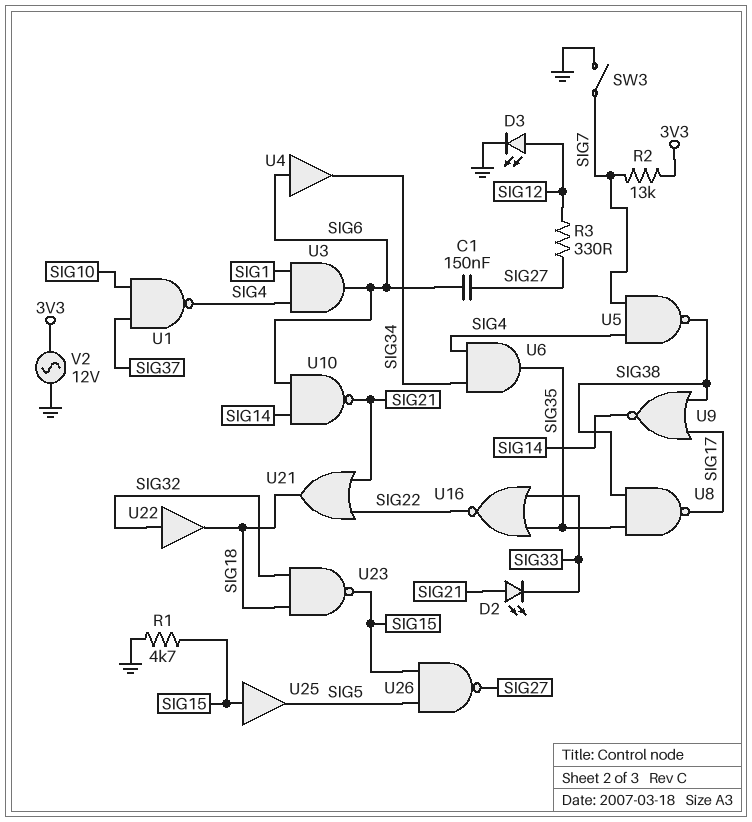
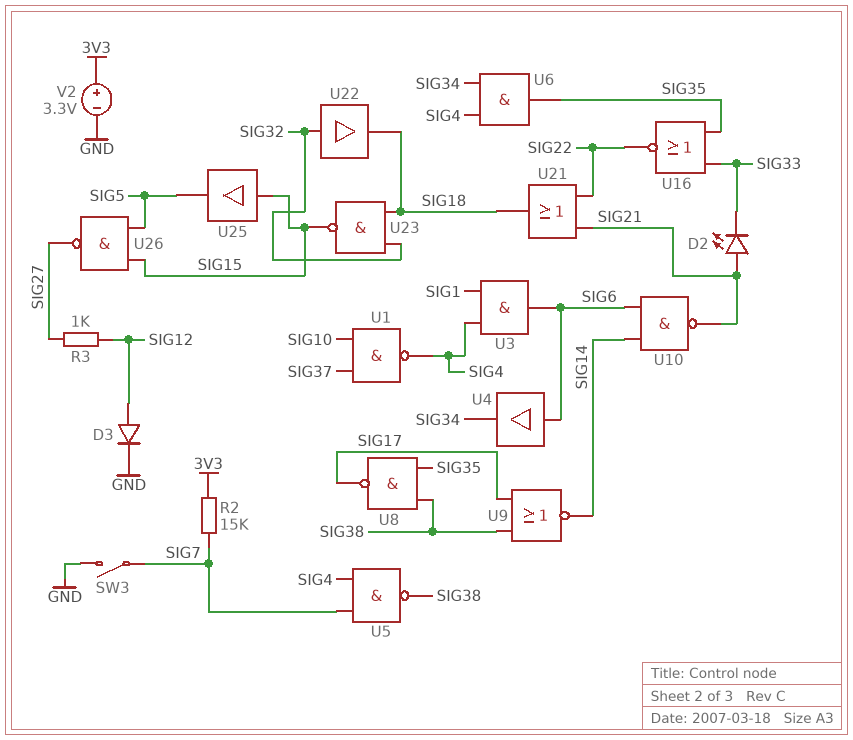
C1: 150nF (SIG6, SIG27) -> none
D3: LED (A SIG12, K GND) -> diode (A SIG12, K GND)
R1: 4.7k (GND, SIG15) -> none
R2: 13k (3V3, SIG7) -> 15k (3V3, SIG7)
R3: 330 (SIG12, SIG27) -> 1k (SIG12, SIG27)
V2: AC 12V (3V3, GND) -> 3.3V (plus 3V3, minus GND)

